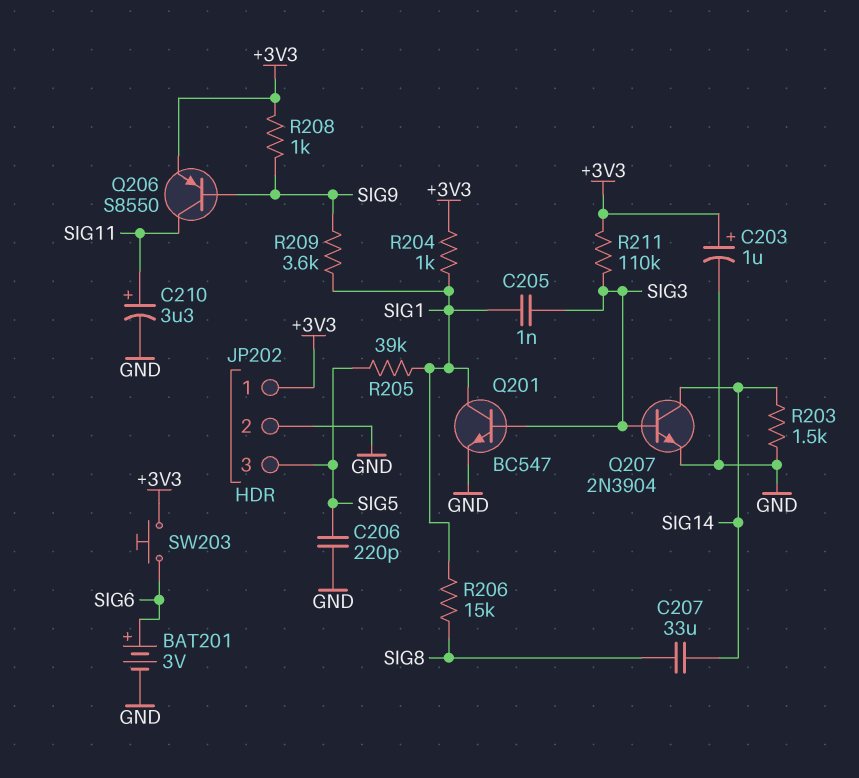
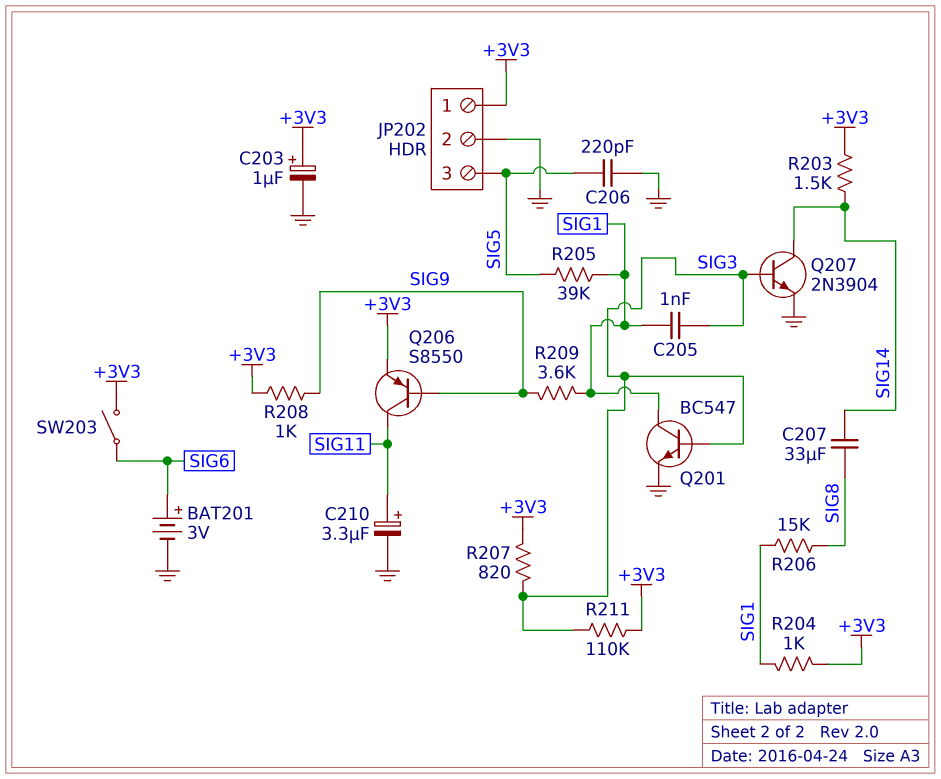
R203: 1.5k (GND, SIG14) -> 1.5k (+3V3, SIG14)
R207: none -> 820 (+3V3, SIG3)
SW203: button (+3V3, SIG6) -> switch (+3V3, SIG6)

